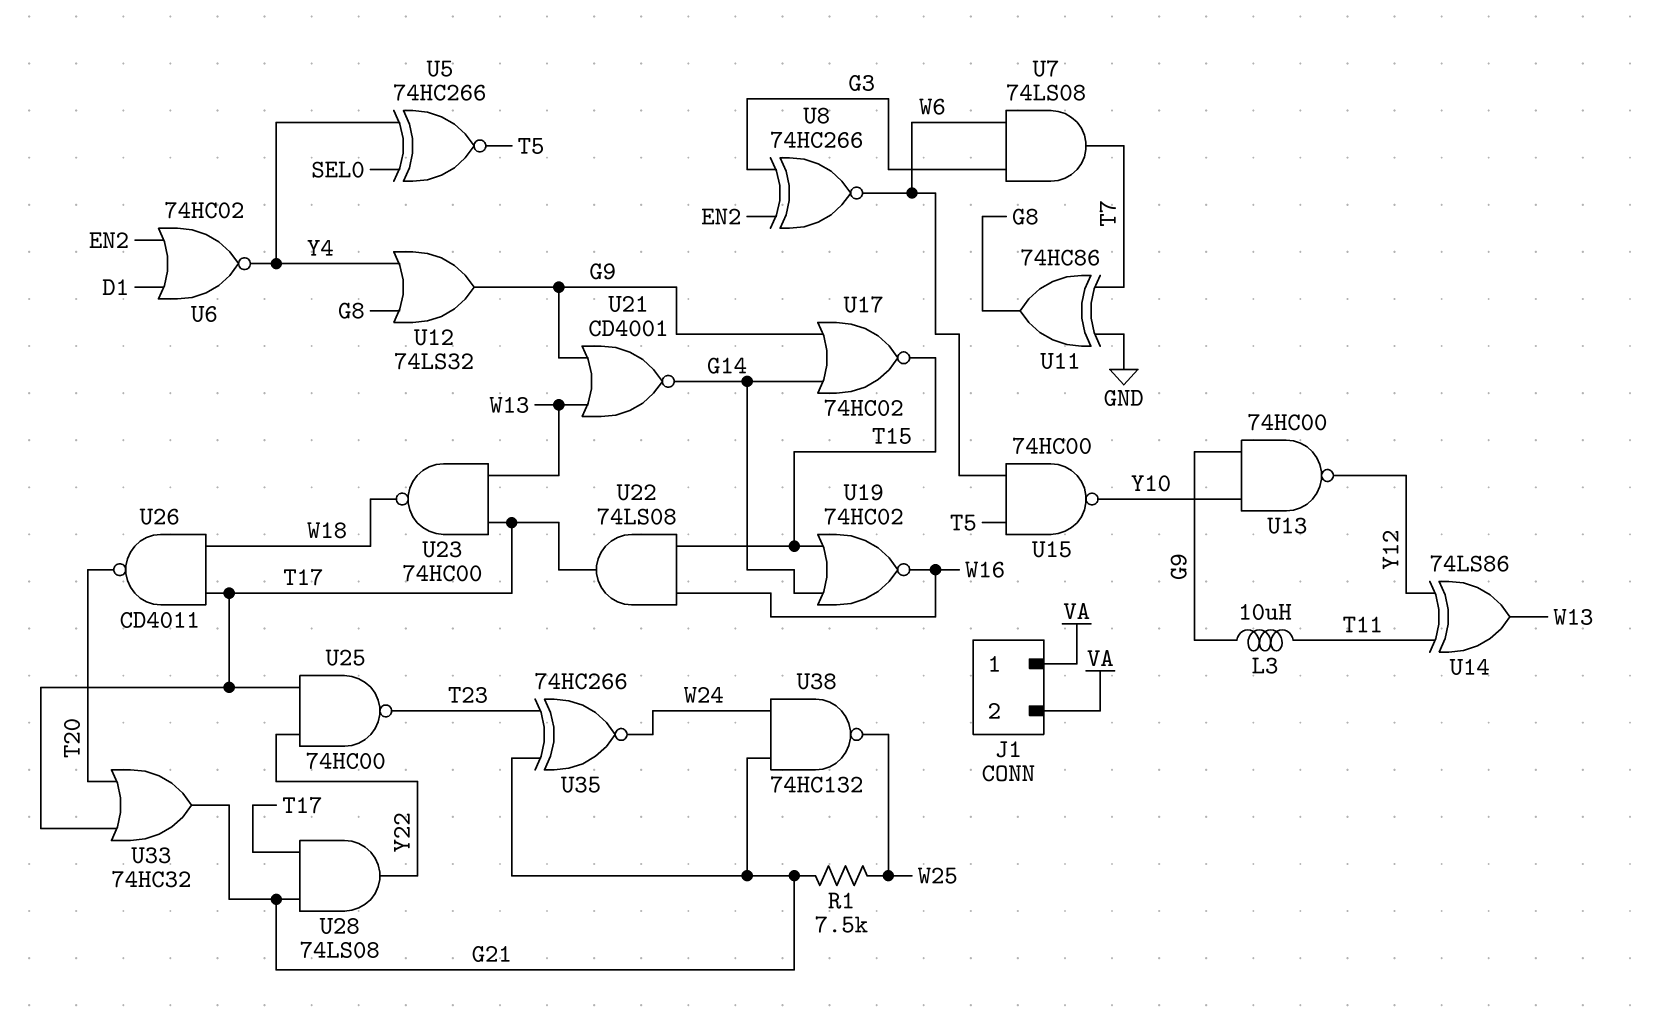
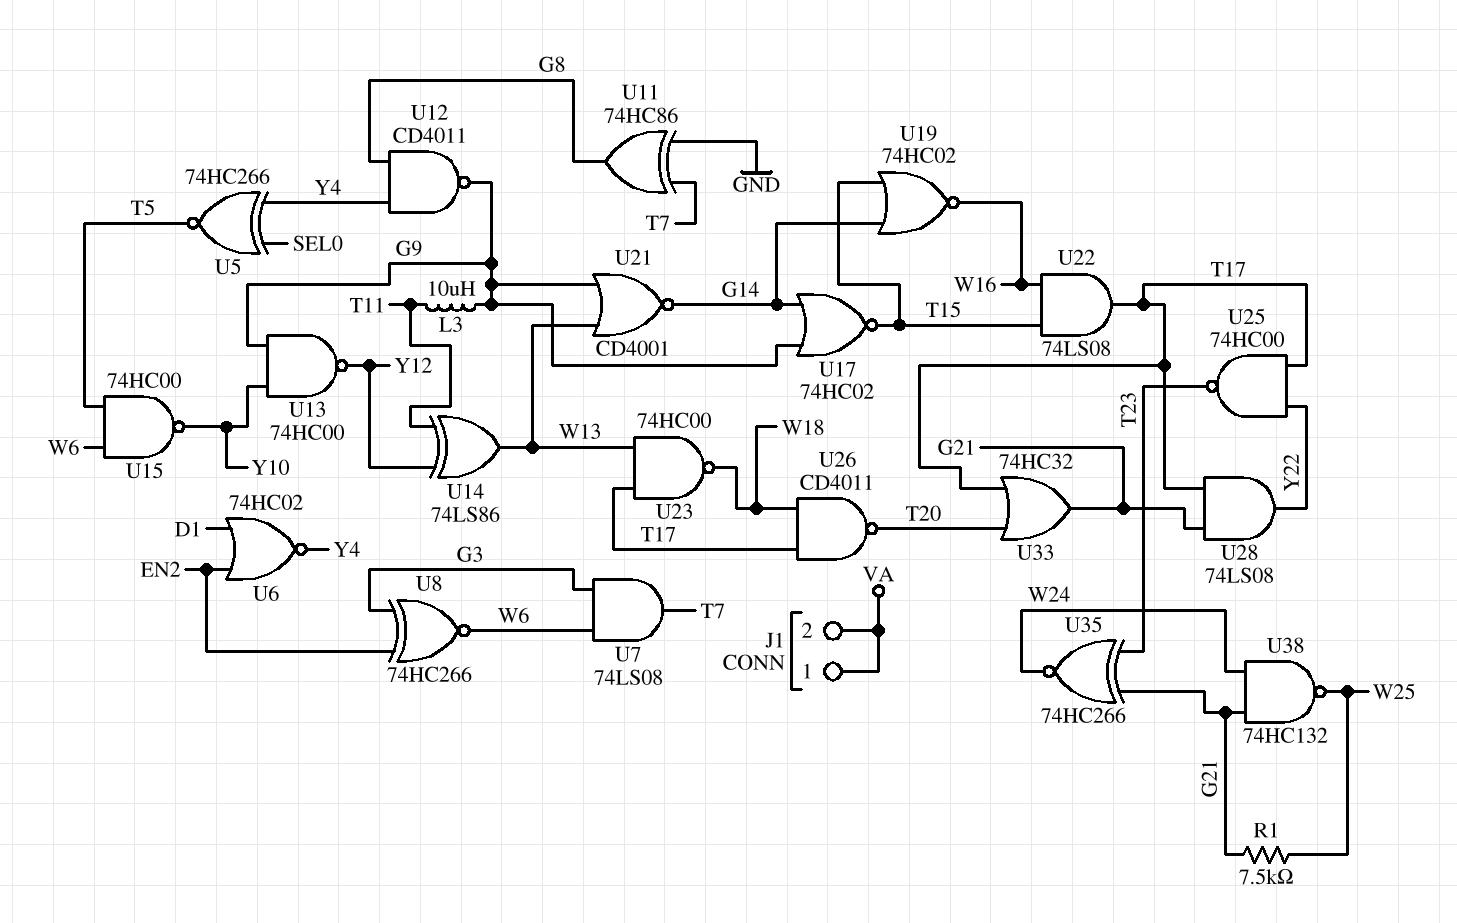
U12: OR 74LS32 (in G8, in Y4, out G9) -> NAND CD4011 (in G8, in Y4, out G9)

